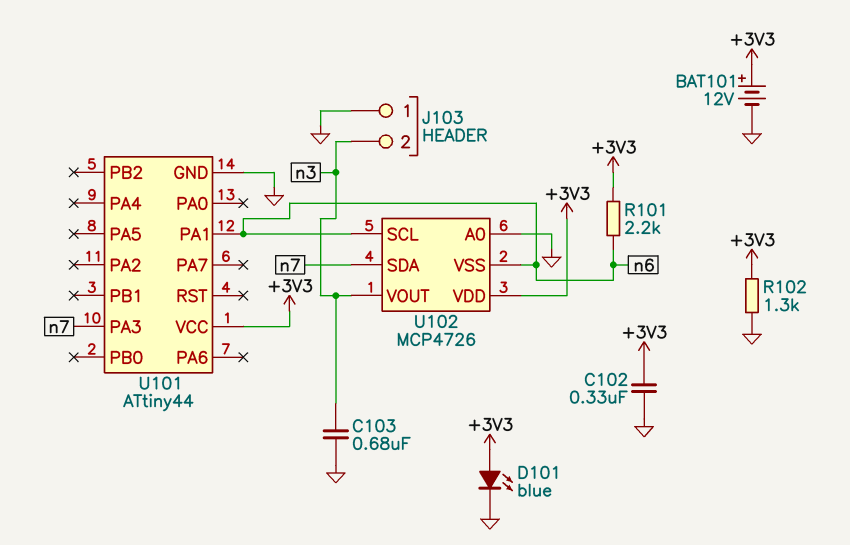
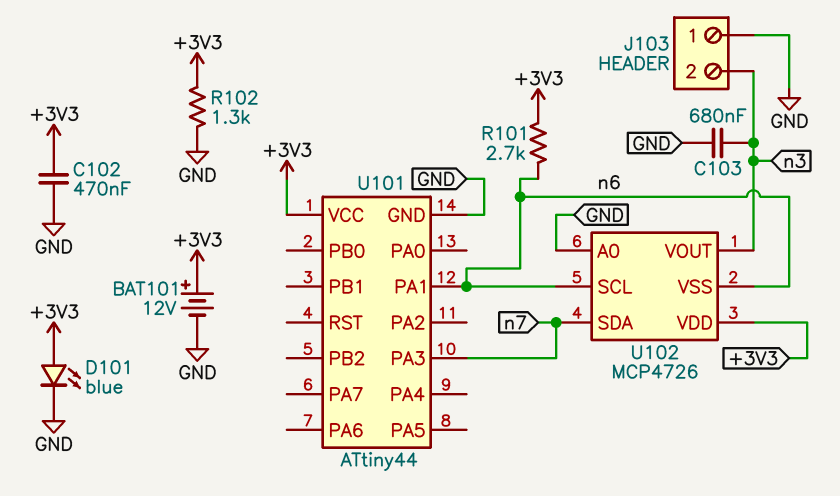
C102: 330nF (+3V3, GND) -> 470nF (+3V3, GND)
R101: 2.2k (+3V3, n6) -> 2.7k (+3V3, n6)

